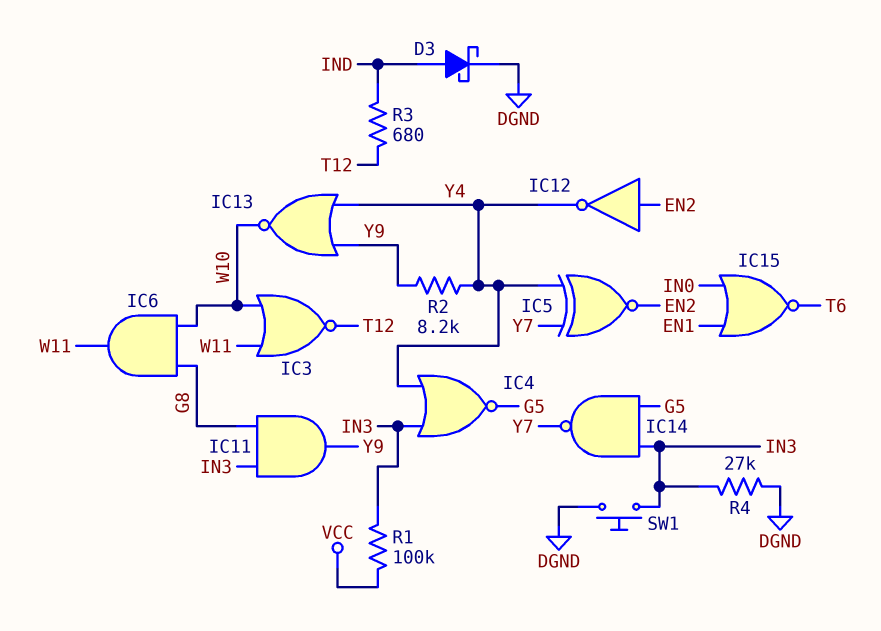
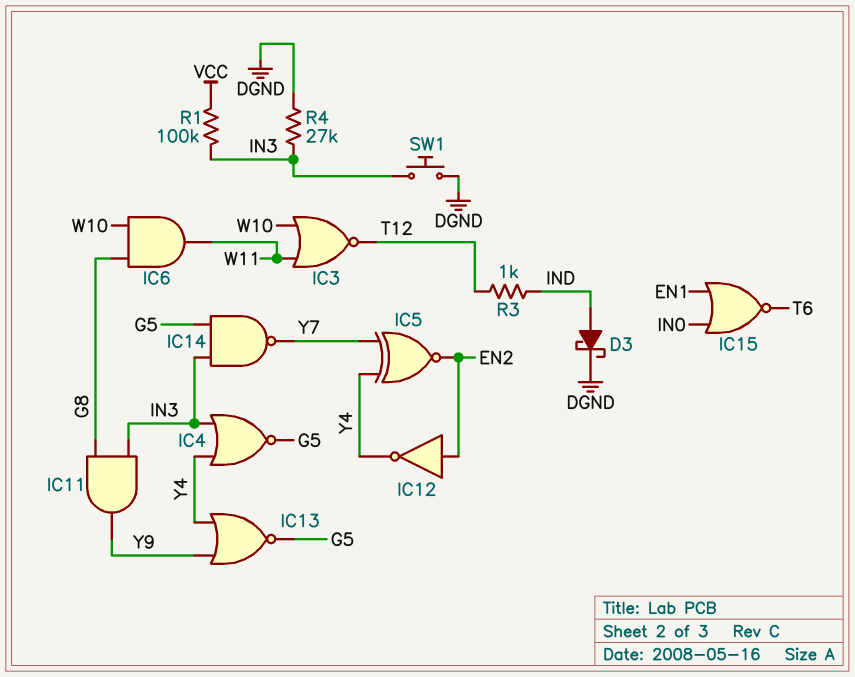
IC13: NOR (in Y4, in Y9, out W10) -> NOR (in Y4, in Y9, out G5)
R2: 8.2k (Y4, Y9) -> none
R3: 680 (IND, T12) -> 1k (IND, T12)

